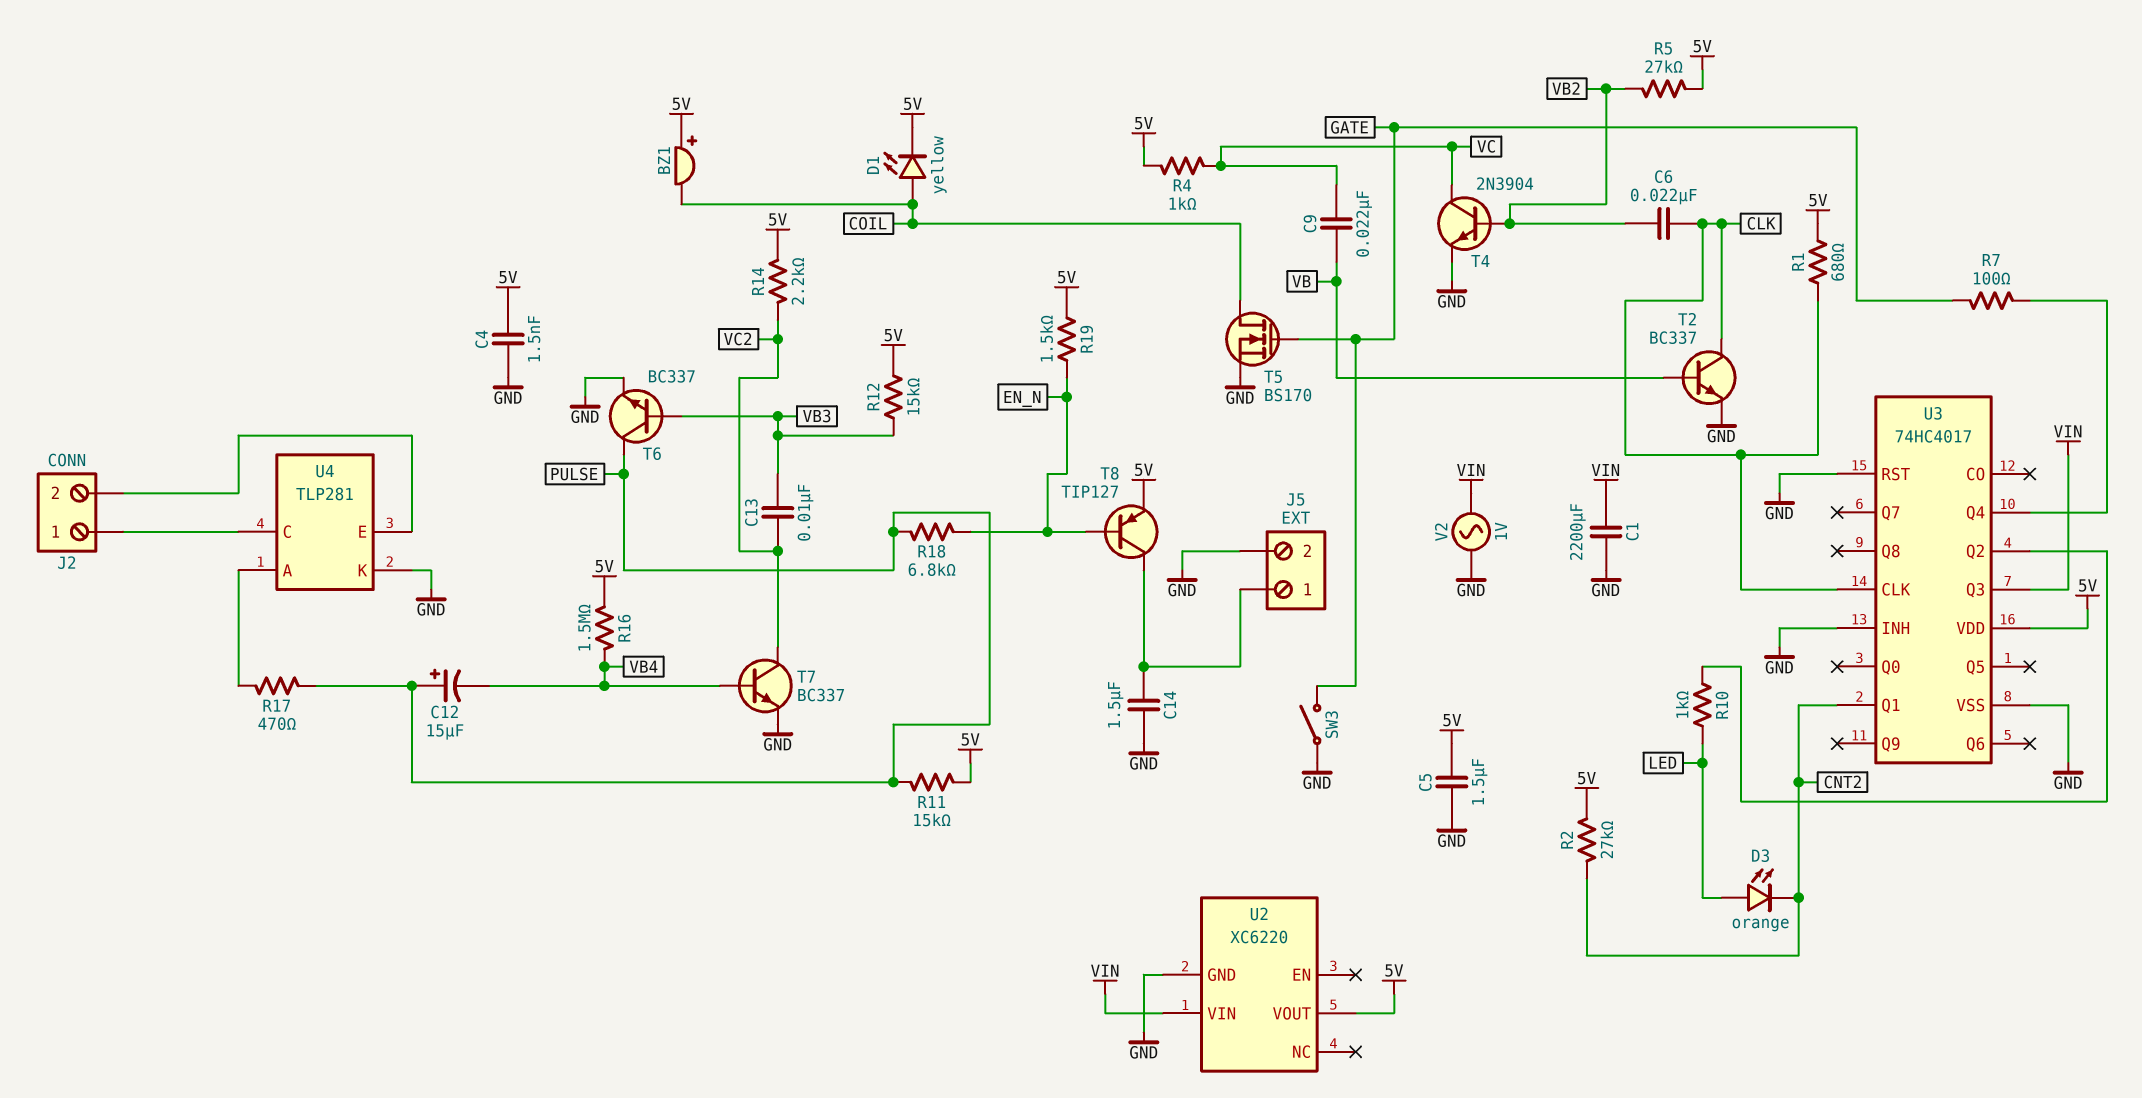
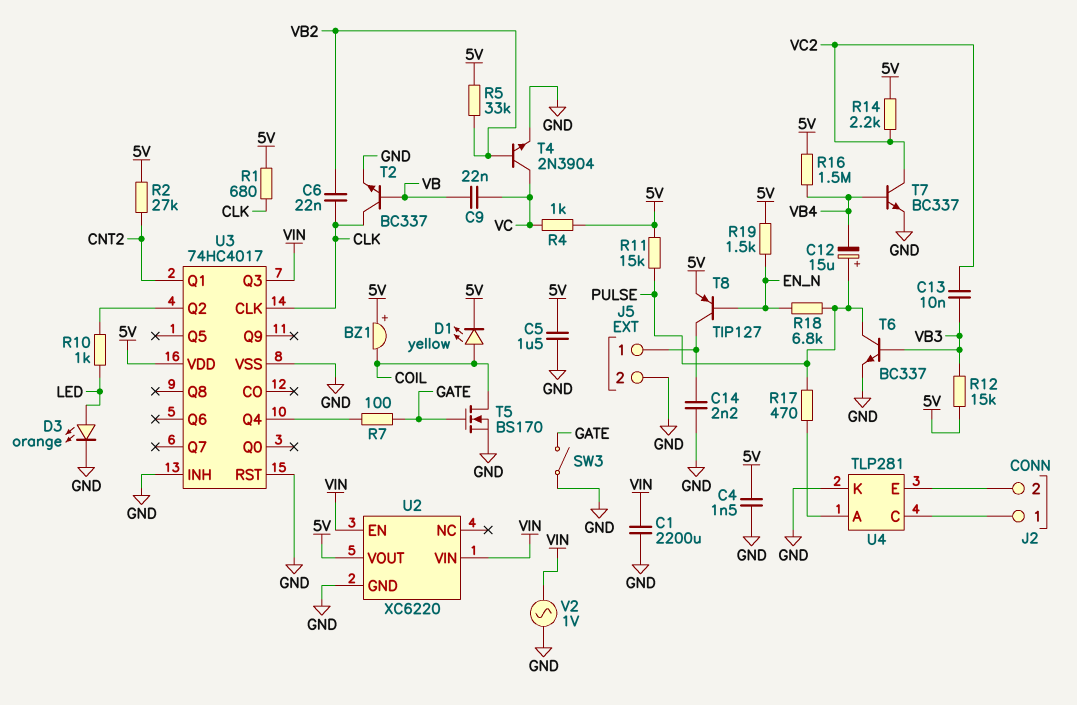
C14: 1.5uF (GND, J5/1) -> 2.2nF (GND, J5/1)
D3: LED orange (A LED, K CNT2) -> LED orange (A LED, K GND)
R5: 27k (5V, VB2) -> 33k (5V, VB2)
U2 pin EN: none -> VIN

